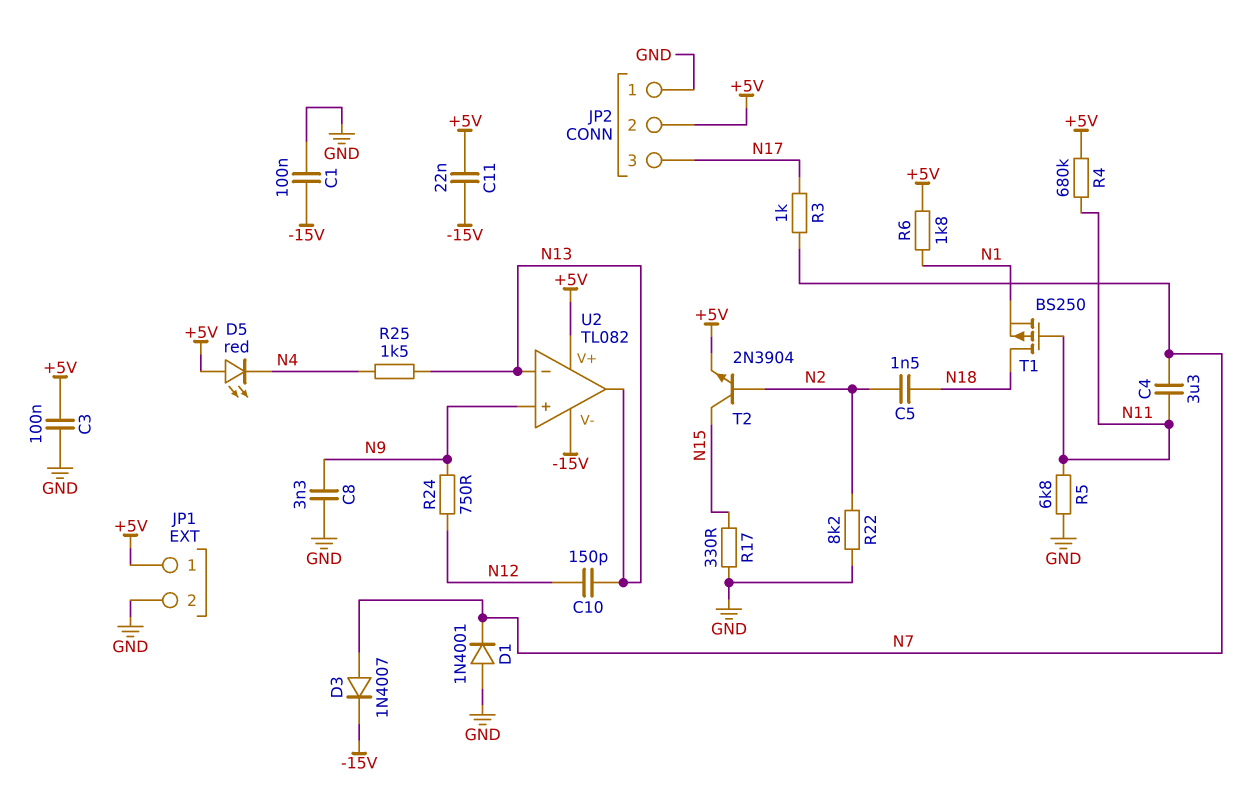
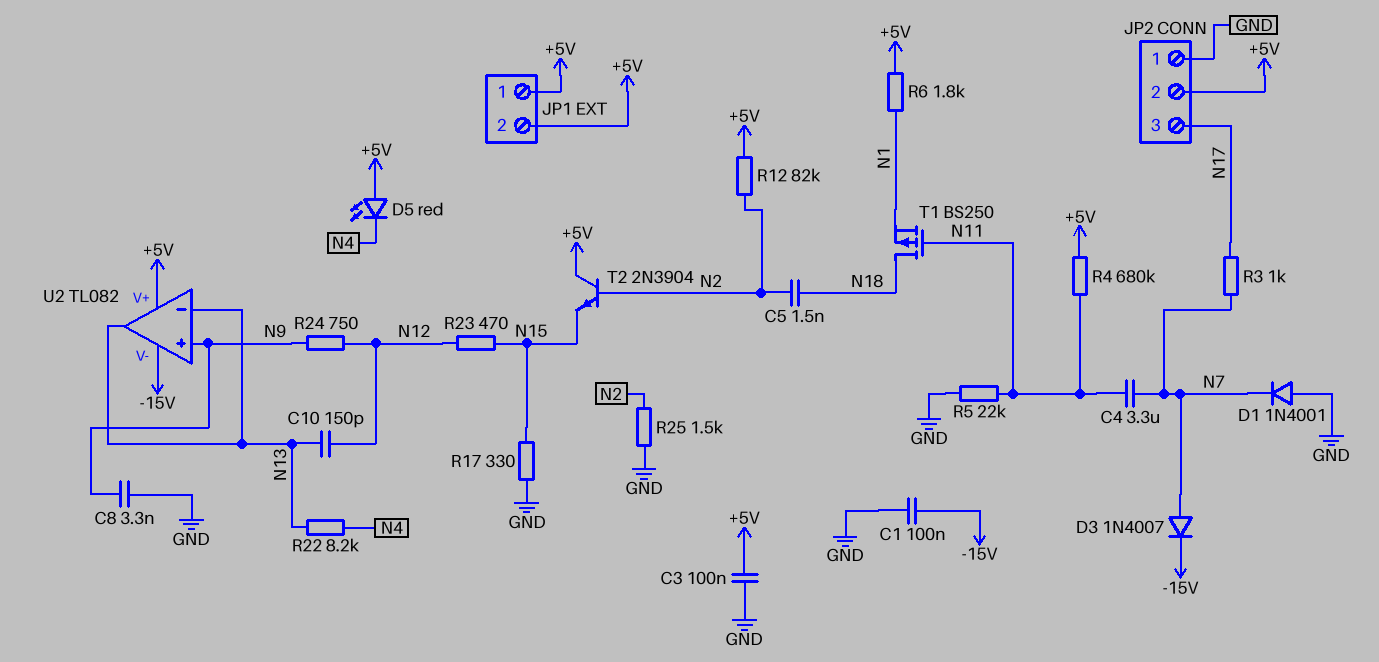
C11: 22nF (+5V, -15V) -> none
JP1 pin 2: GND -> +5V
R5: 6.8k (GND, N11) -> 22k (GND, N11)
R12: none -> 82k (+5V, N2)
R22: 8.2k (GND, N2) -> 8.2k (N4, N13)
R23: none -> 470 (N12, N15)
R25: 1.5k (N4, N13) -> 1.5k (GND, N2)
T2: NPN 2N3904 (B N2, C N15, E +5V) -> NPN 2N3904 (B N2, C +5V, E N15)

